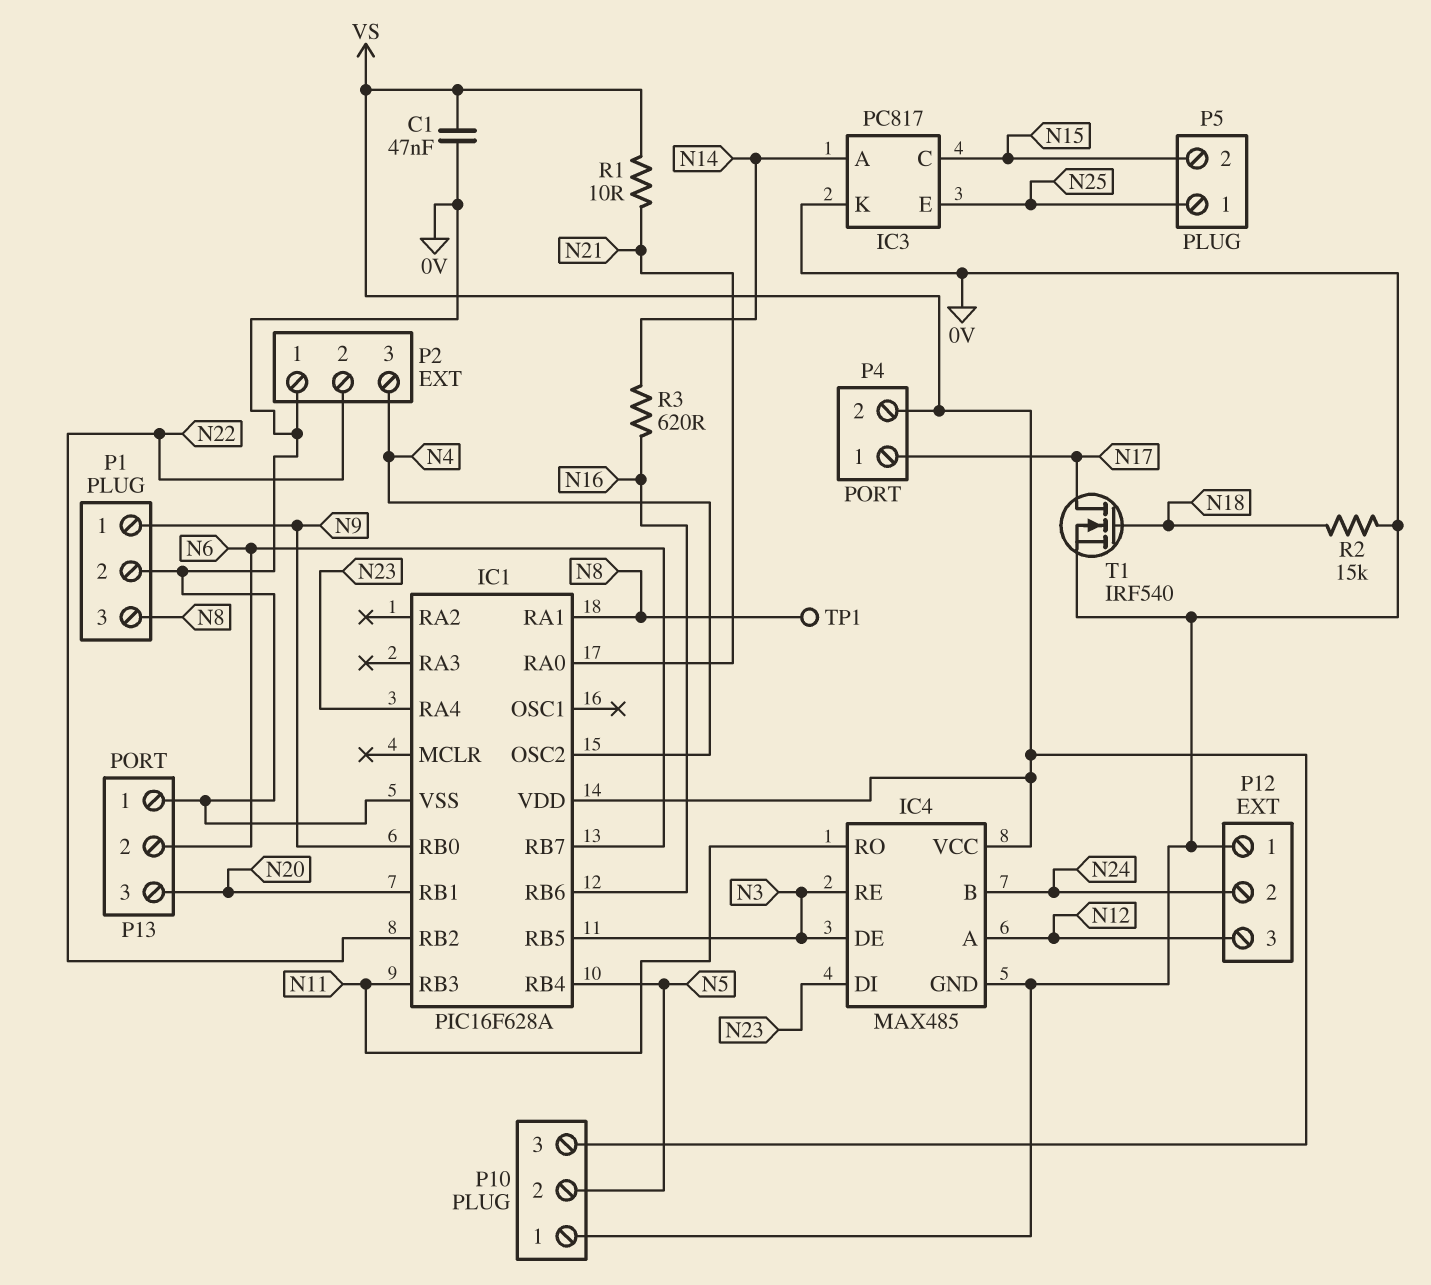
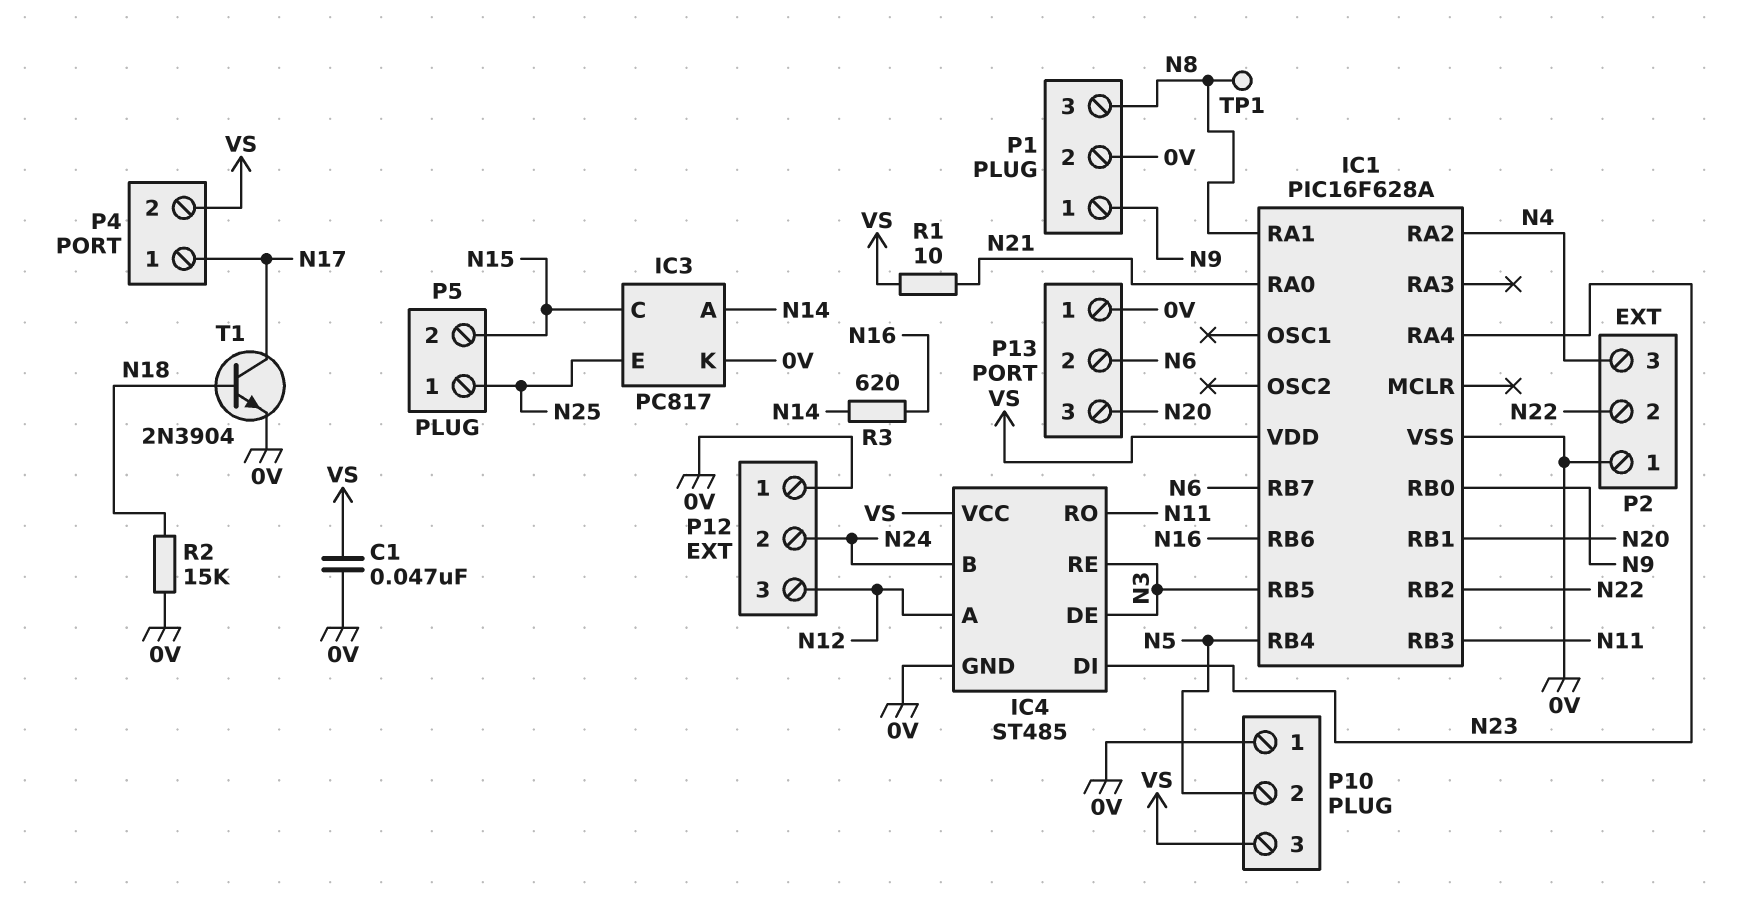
IC1 pin OSC2: N4 -> none
IC1 pin RA2: none -> N4
IC4: MAX485 -> ST485
T1: NMOS IRF540 (G N18, D N17, S 0V) -> NPN 2N3904 (B N18, C N17, E 0V)

